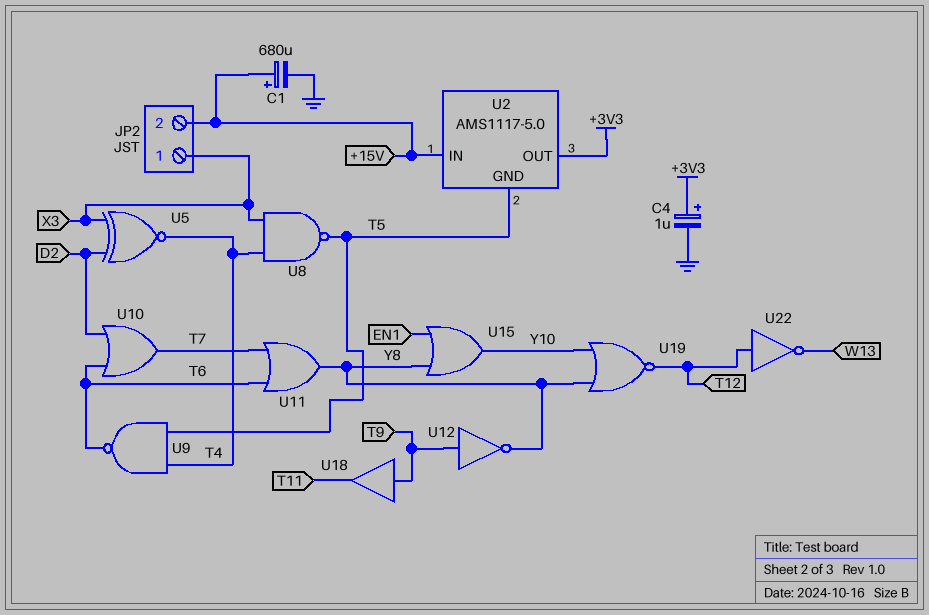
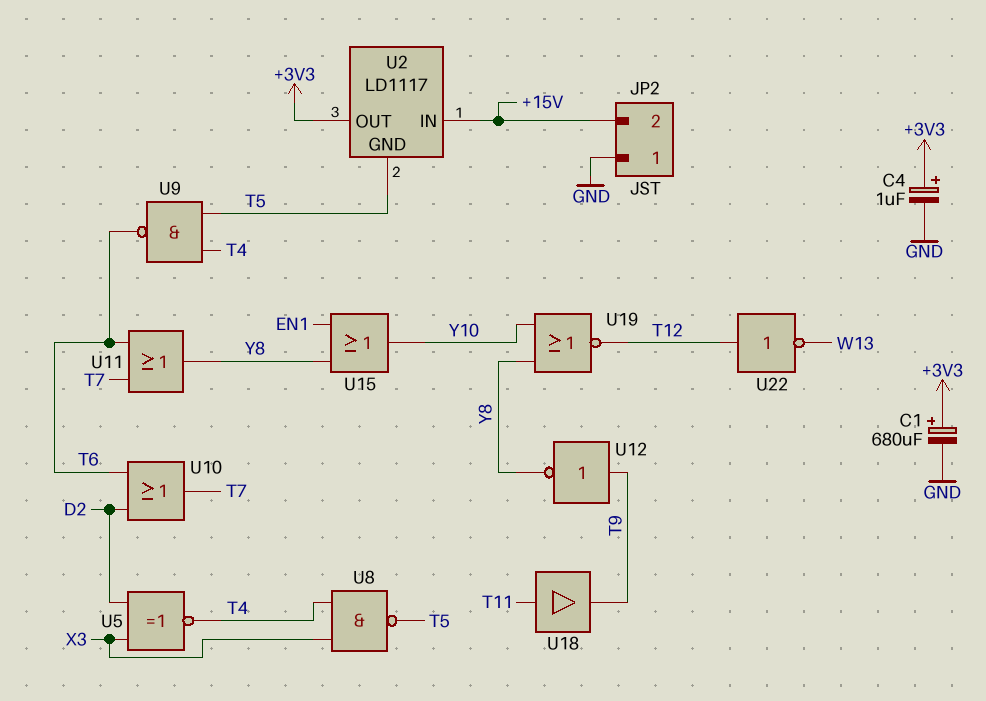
C1: 680uF (plus +15V, minus GND) -> 680uF (plus +3V3, minus GND)
JP2 pin 1: X3 -> GND
U2: AMS1117-5.0 -> LD1117
U18: buffer (in T9, out T11) -> buffer (in T11, out T9)

